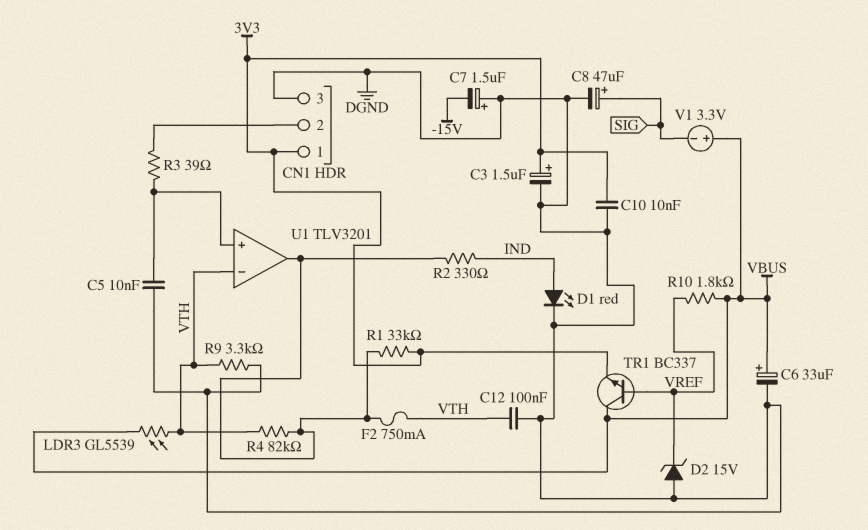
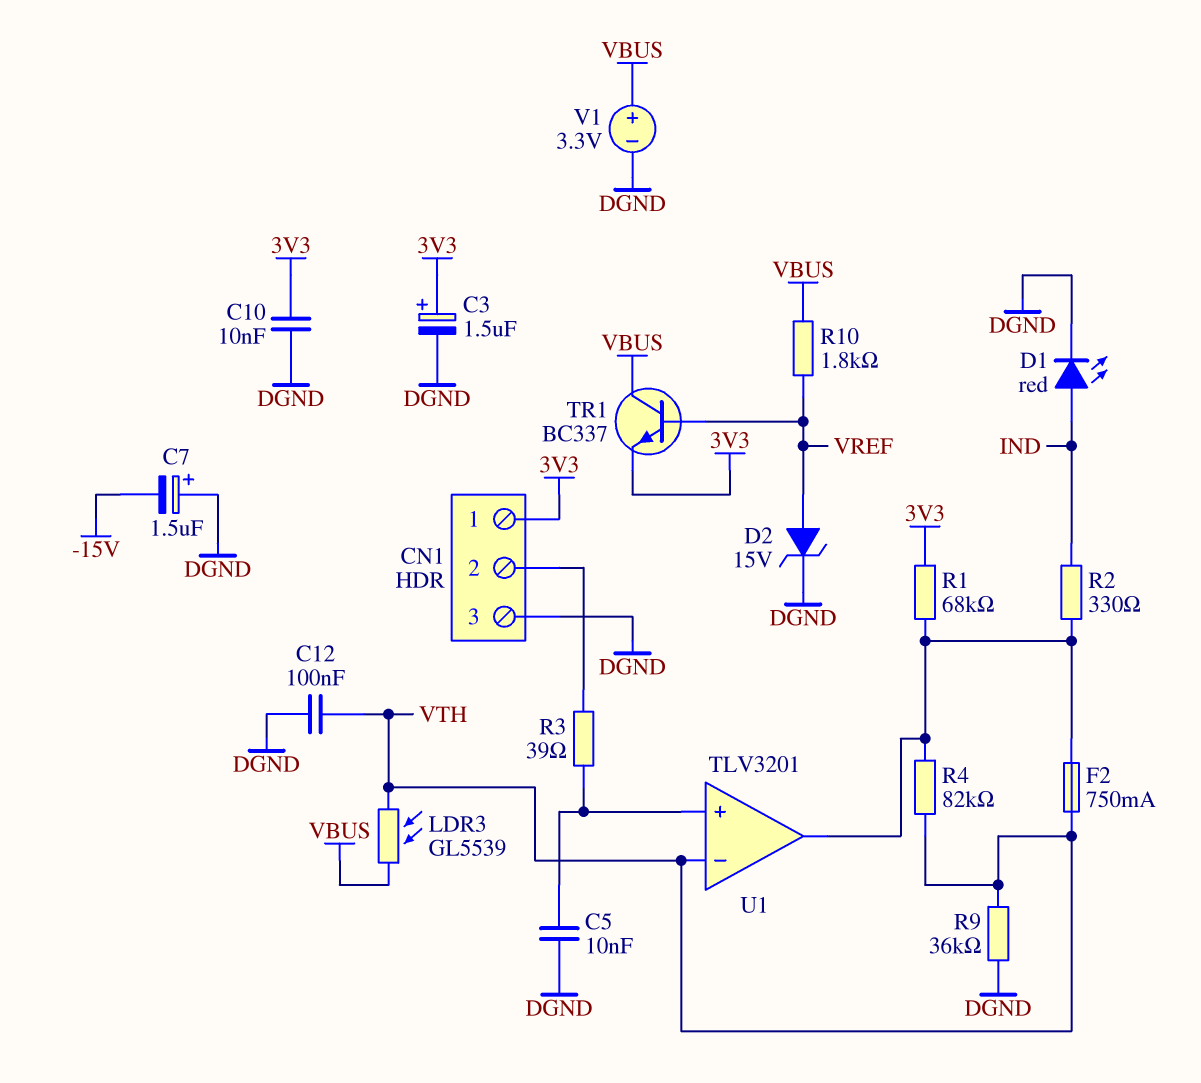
C6: 33uF (plus VBUS, minus DGND) -> none
C8: 47uF (plus SIG, minus DGND) -> none
D2: zener 15V (A DGND, K VREF) -> zener 15V (A VREF, K DGND)
R1: 33k (3V3, U1/out) -> 68k (3V3, U1/out)
R9: 3.3k (DGND, VTH) -> 36k (DGND, VTH)
V1: 3.3V (plus VBUS, minus SIG) -> 3.3V (plus VBUS, minus DGND)

